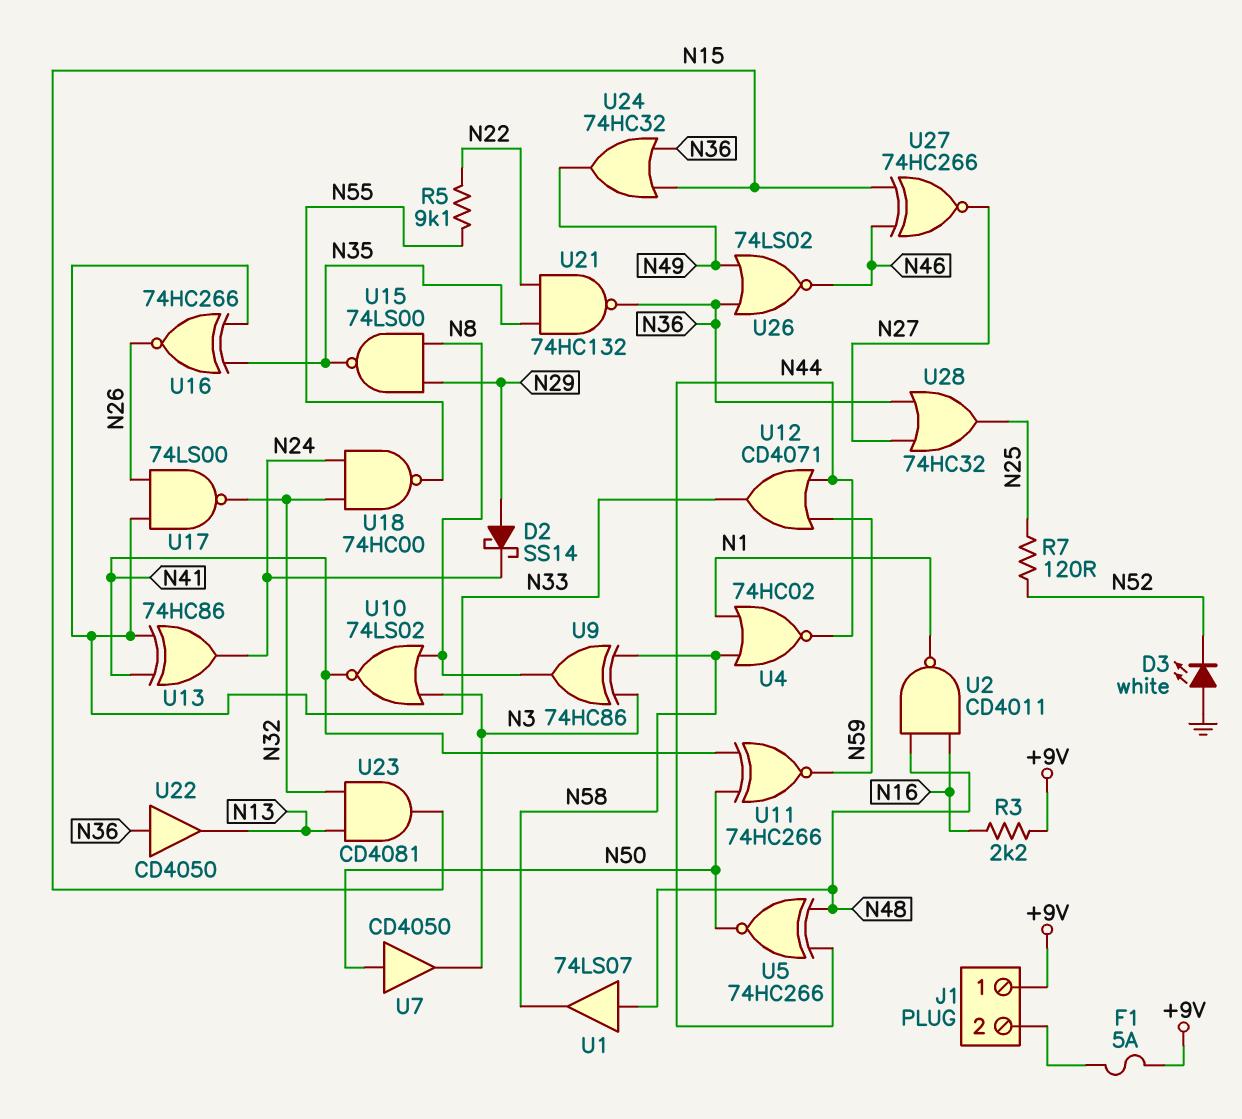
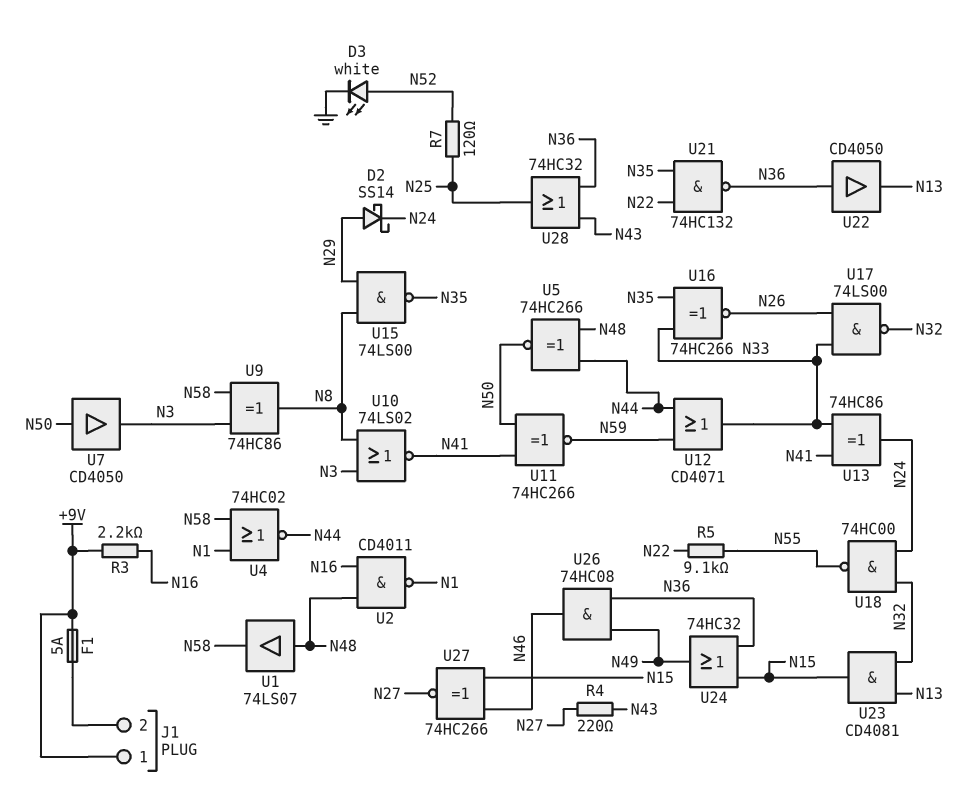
D3: LED white (A GND, K N52) -> LED white (A N52, K GND)
R4: none -> 220 (N27, N43)
U26: NOR 74LS02 (in N36, in N49, out N46) -> AND 74HC08 (in N36, in N49, out N46)
U28: OR 74HC32 (in N27, in N36, out N25) -> OR 74HC32 (in N36, in N43, out N25)

